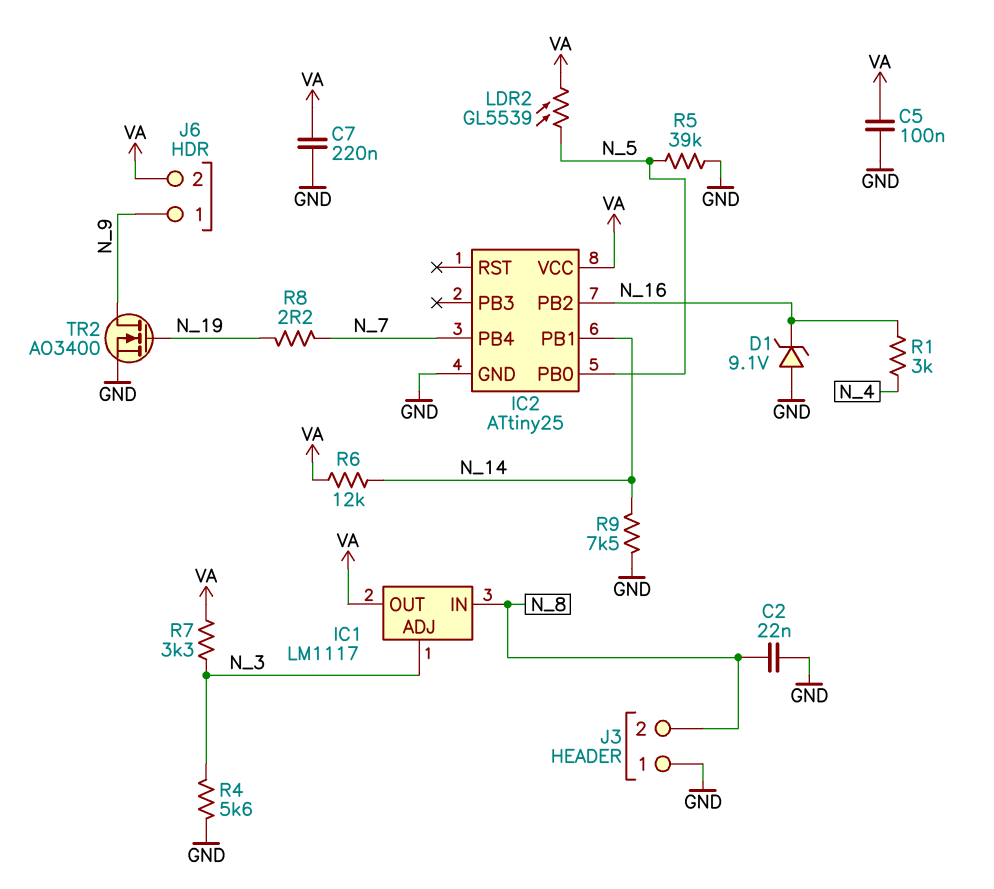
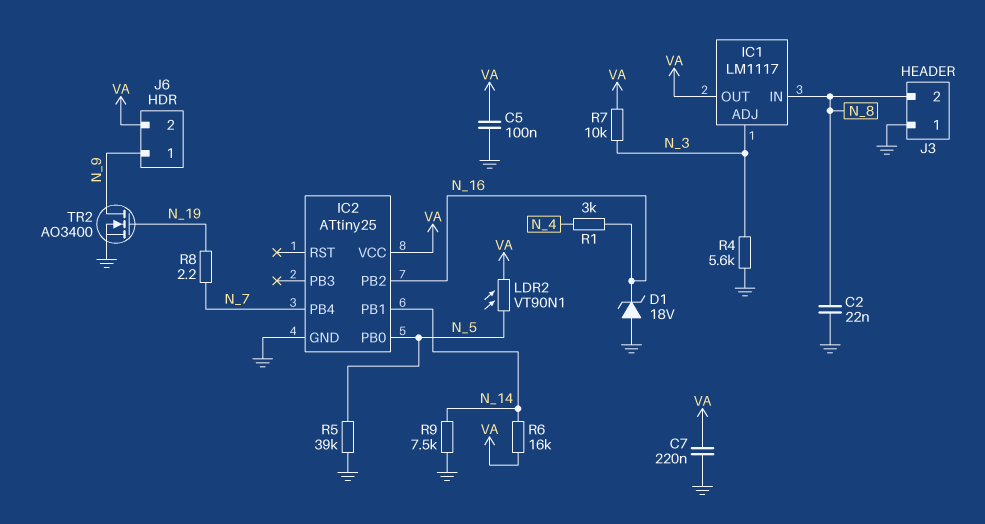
D1: zener 9.1V (A GND, K N_16) -> zener 18V (A GND, K N_16)
LDR2: GL5539 (N_5, VA) -> VT90N1 (N_5, VA)
R6: 12k (N_14, VA) -> 16k (N_14, VA)
R7: 3.3k (N_3, VA) -> 10k (N_3, VA)

